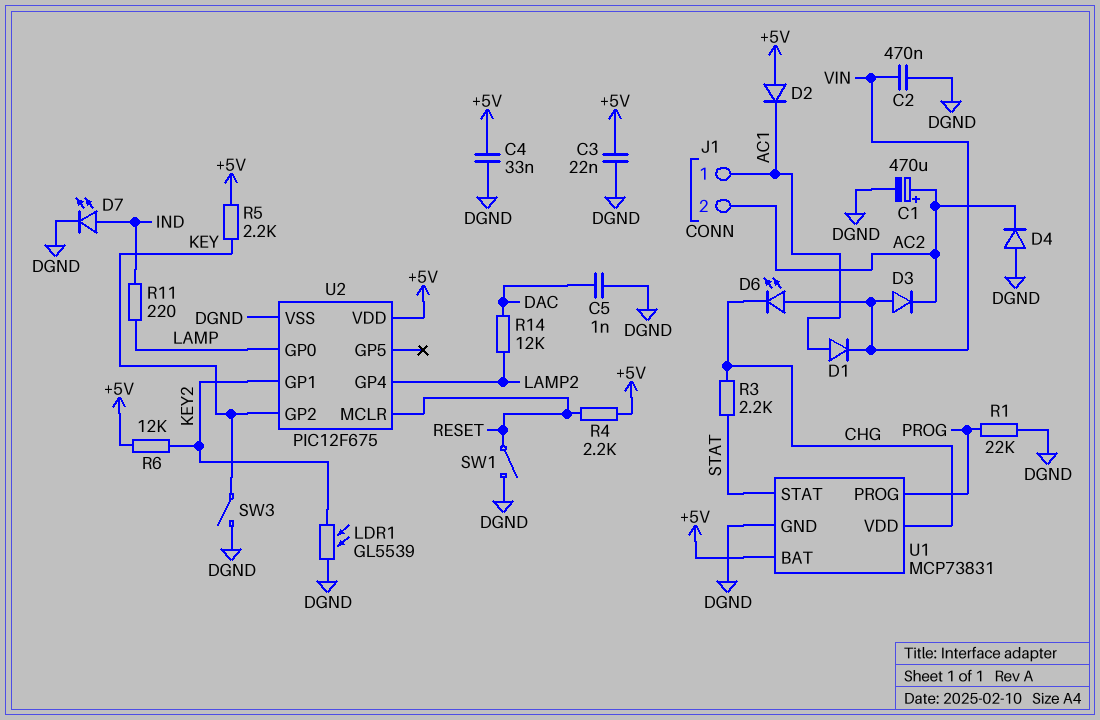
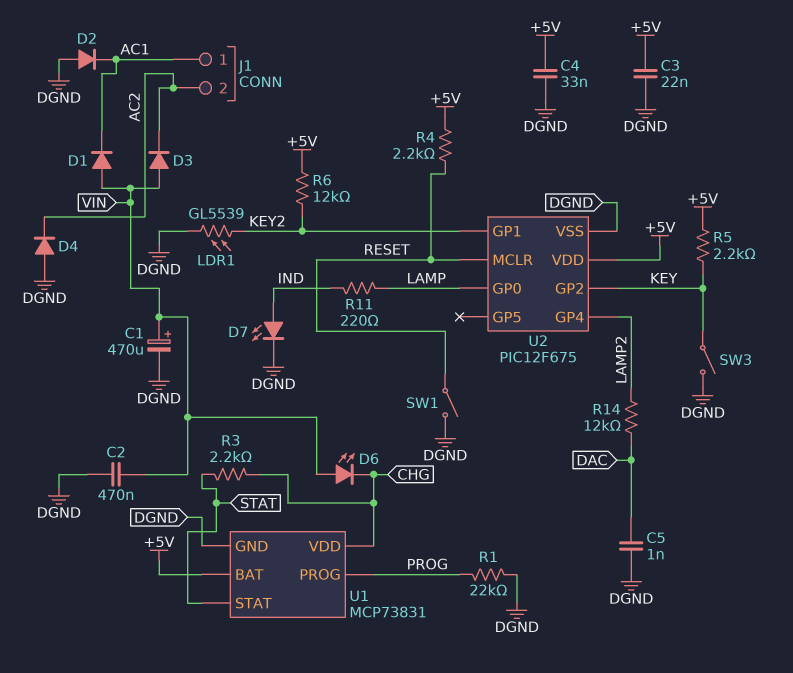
C1: 470uF (plus AC2, minus DGND) -> 470uF (plus VIN, minus DGND)
D1: diode (A AC1, K VIN) -> diode (A VIN, K AC1)
D2: diode (A +5V, K AC1) -> diode (A DGND, K AC1)

